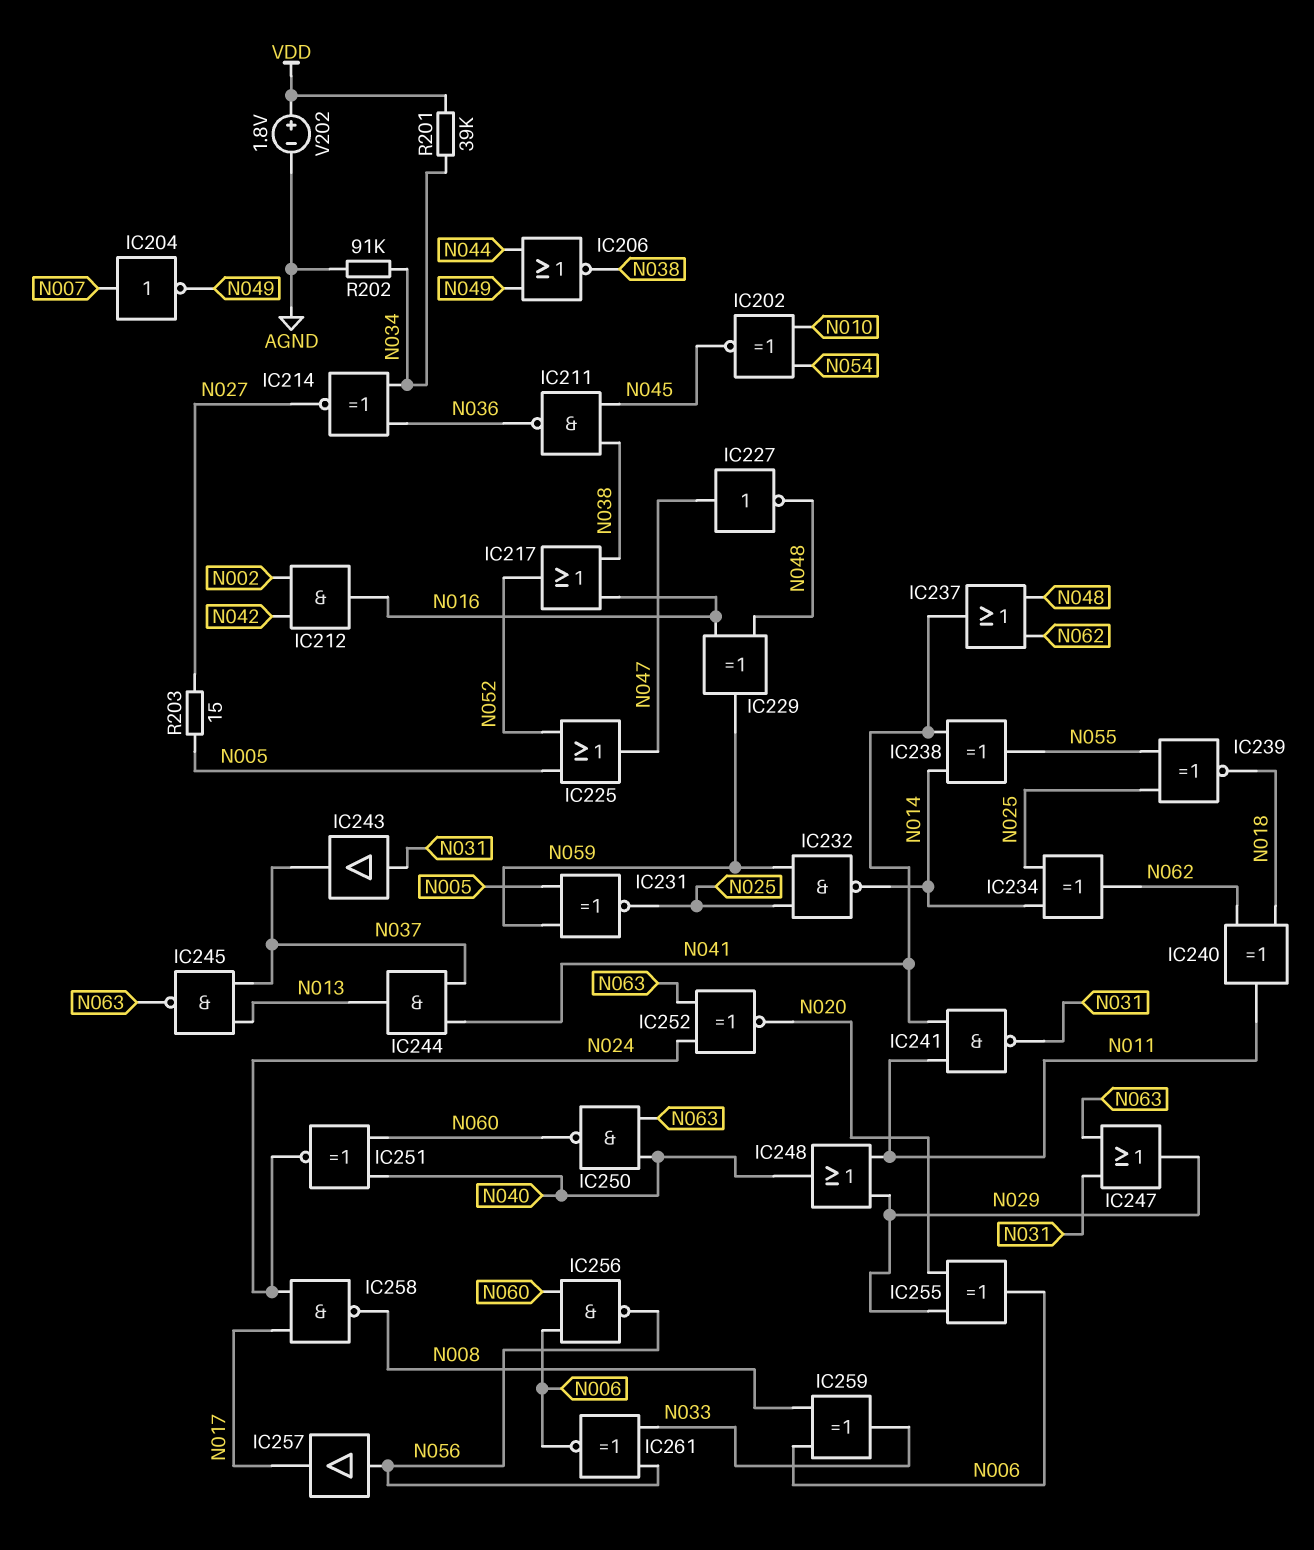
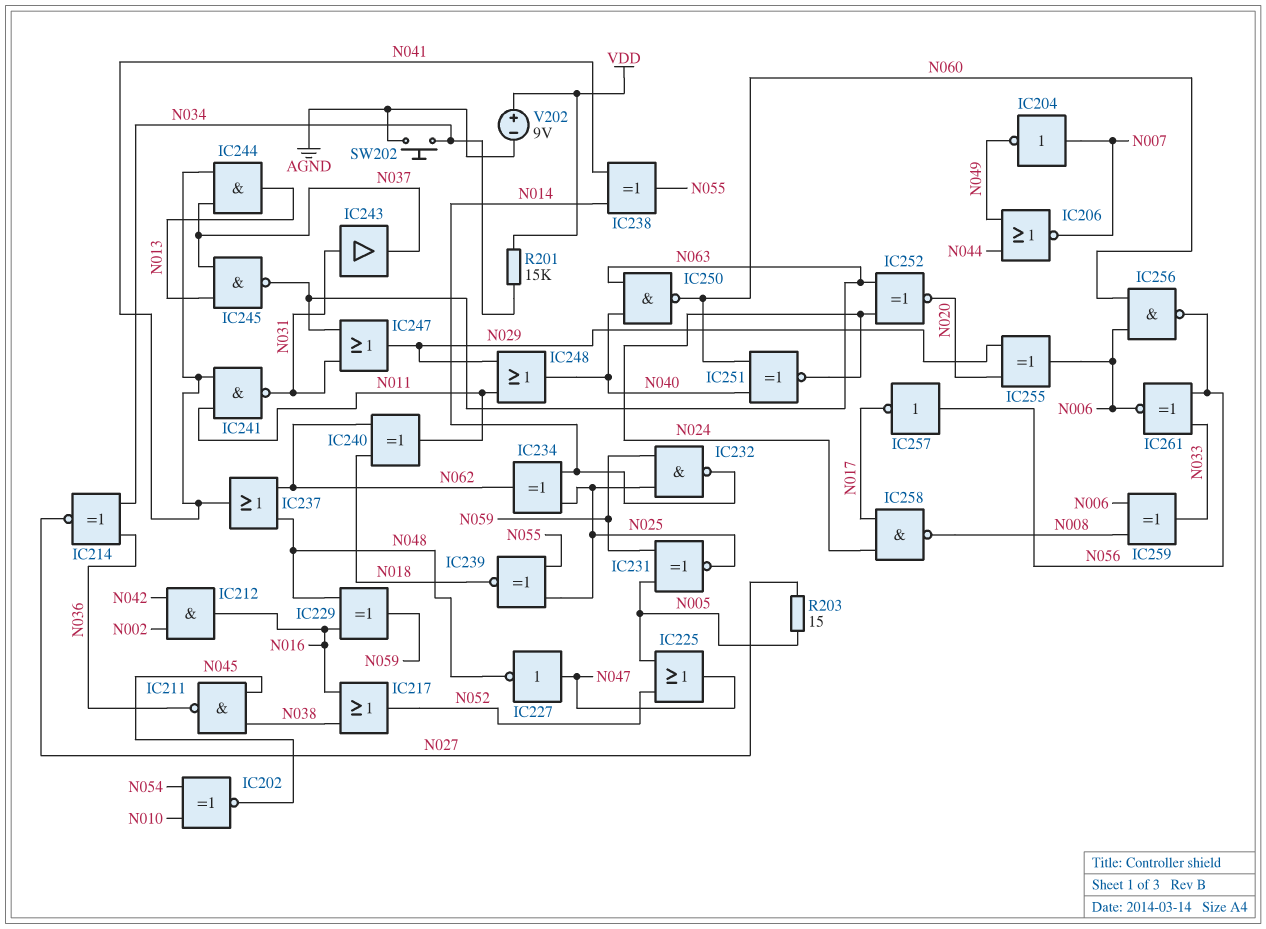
IC206: NOR (in N044, in N049, out N038) -> NOR (in N044, in N049, out N007)
IC257: buffer (in N056, out N017) -> NOT (in N056, out N017)
R201: 39k (N034, VDD) -> 15k (N034, VDD)
R202: 91k (AGND, N034) -> none
SW202: none -> button (AGND, N034)
V202: 1.8V (plus VDD, minus AGND) -> 9V (plus VDD, minus AGND)

